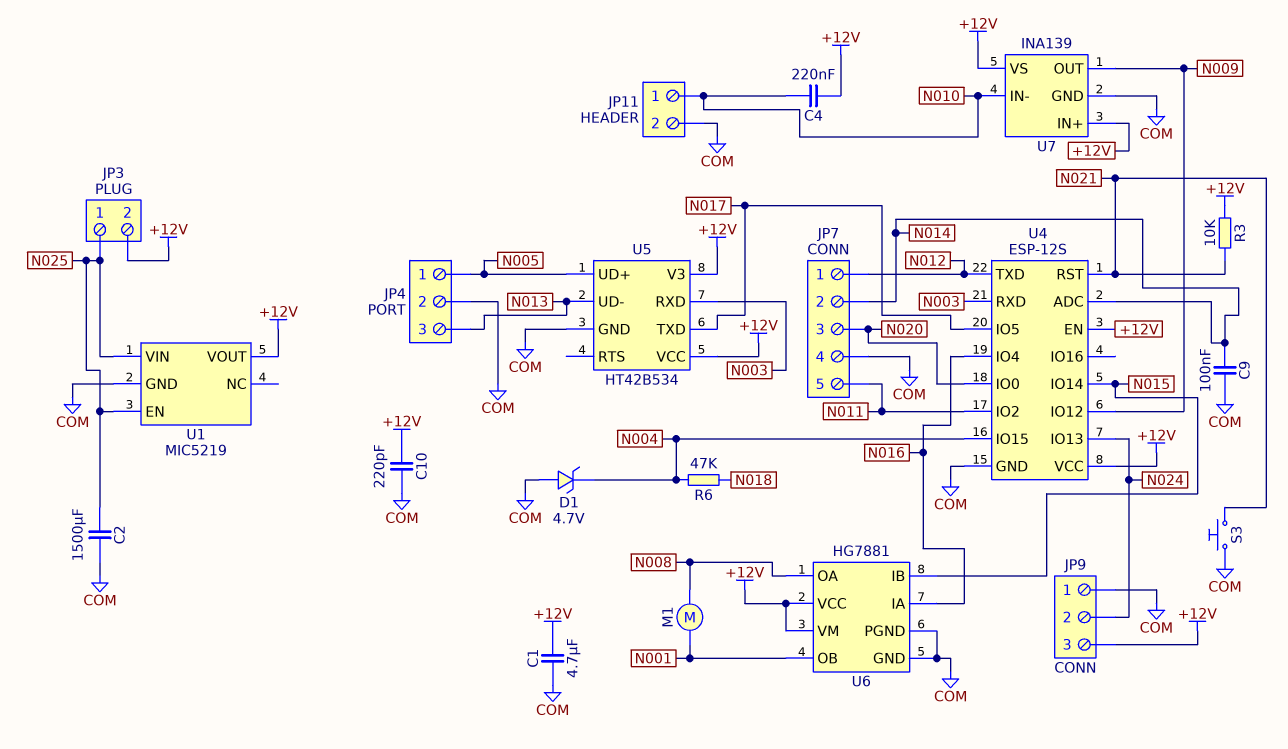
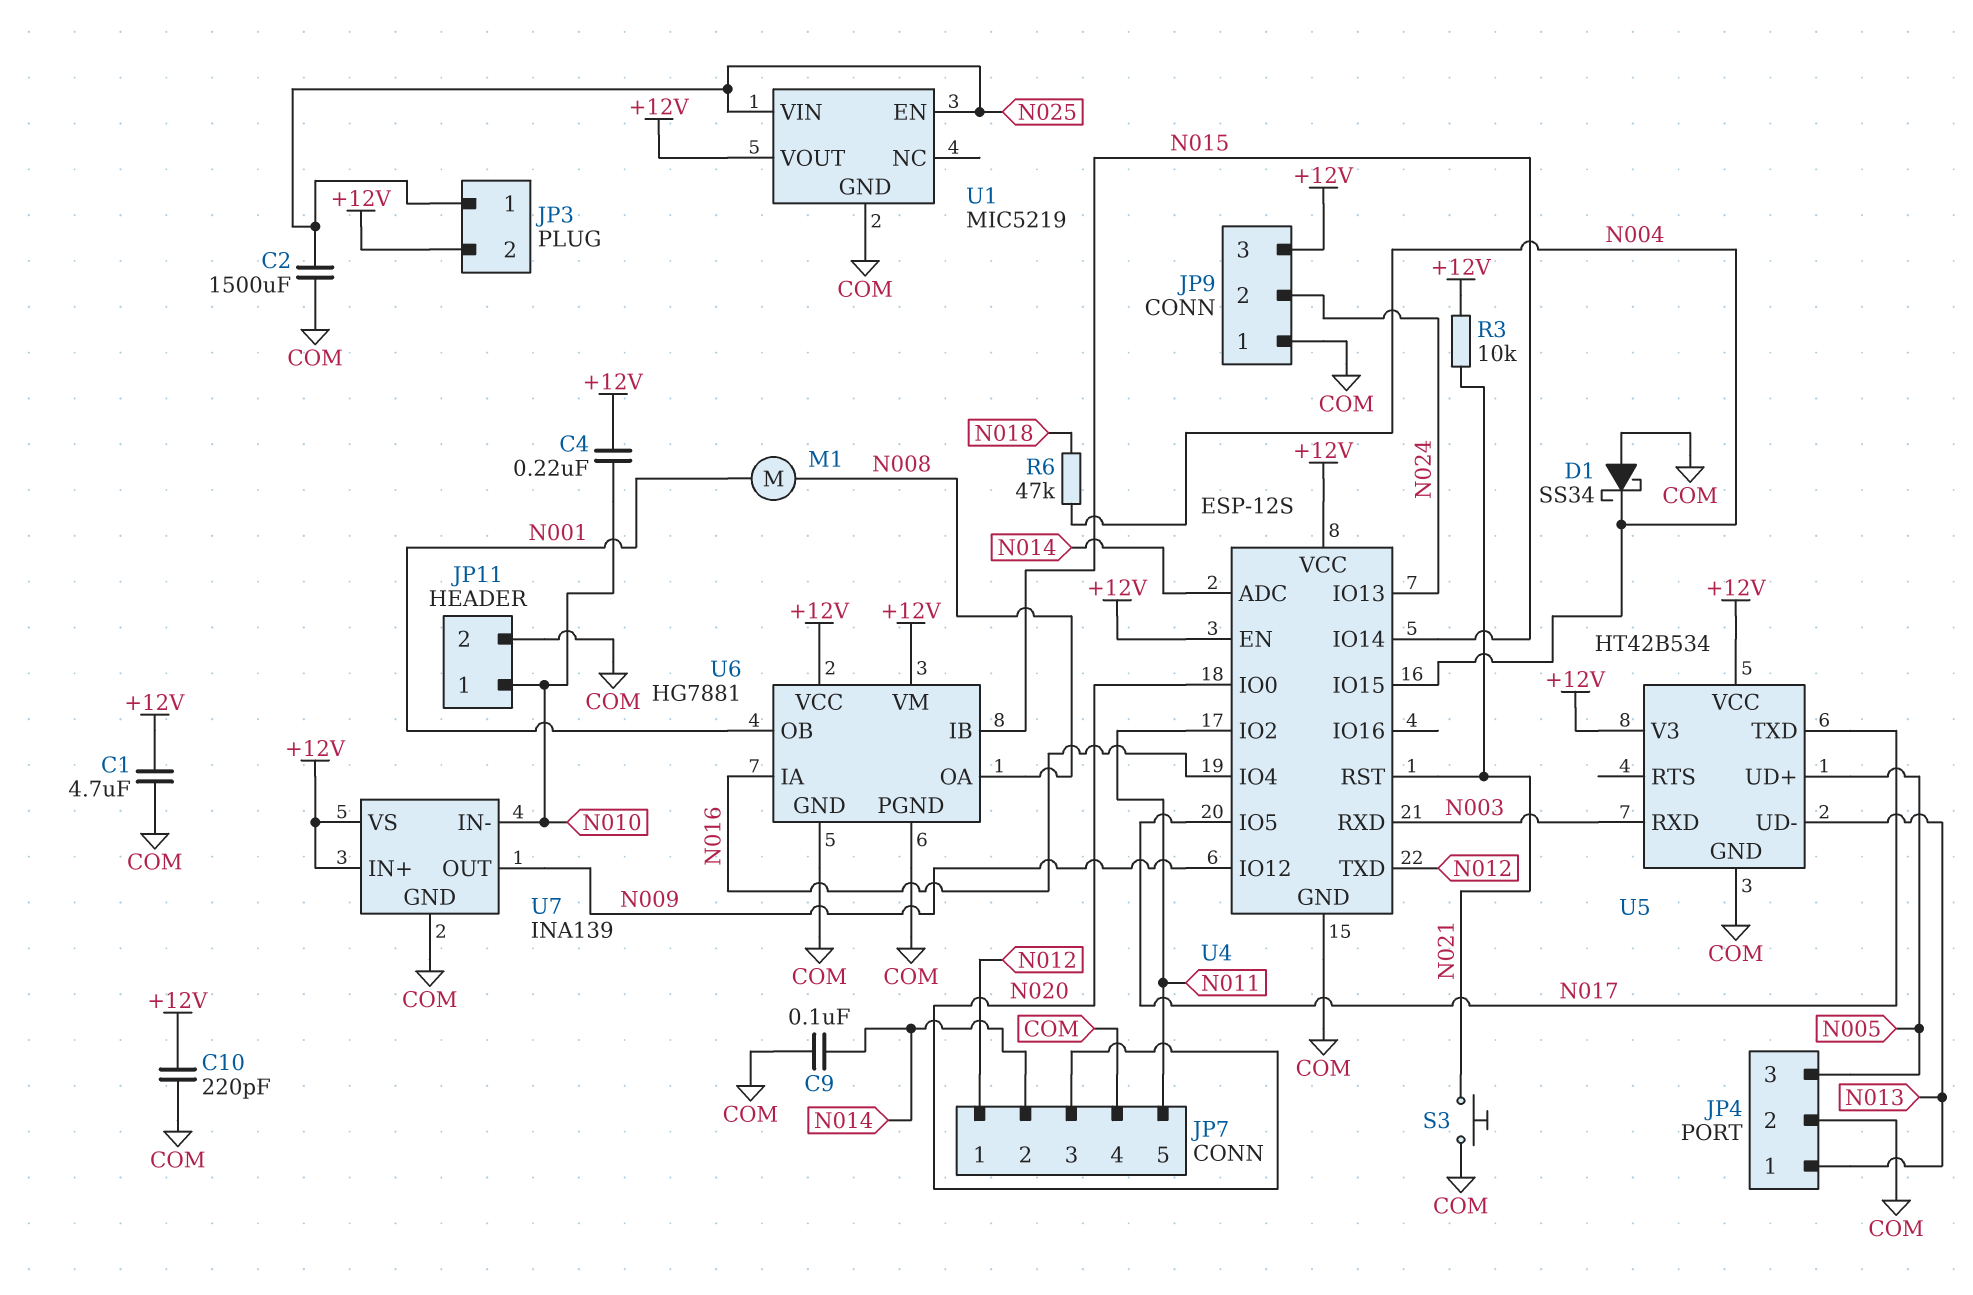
D1: zener 4.7V (A COM, K N004) -> schottky SS34 (A COM, K N004)
JP4 pin 1: N005 -> N013
JP4 pin 3: N013 -> N005

